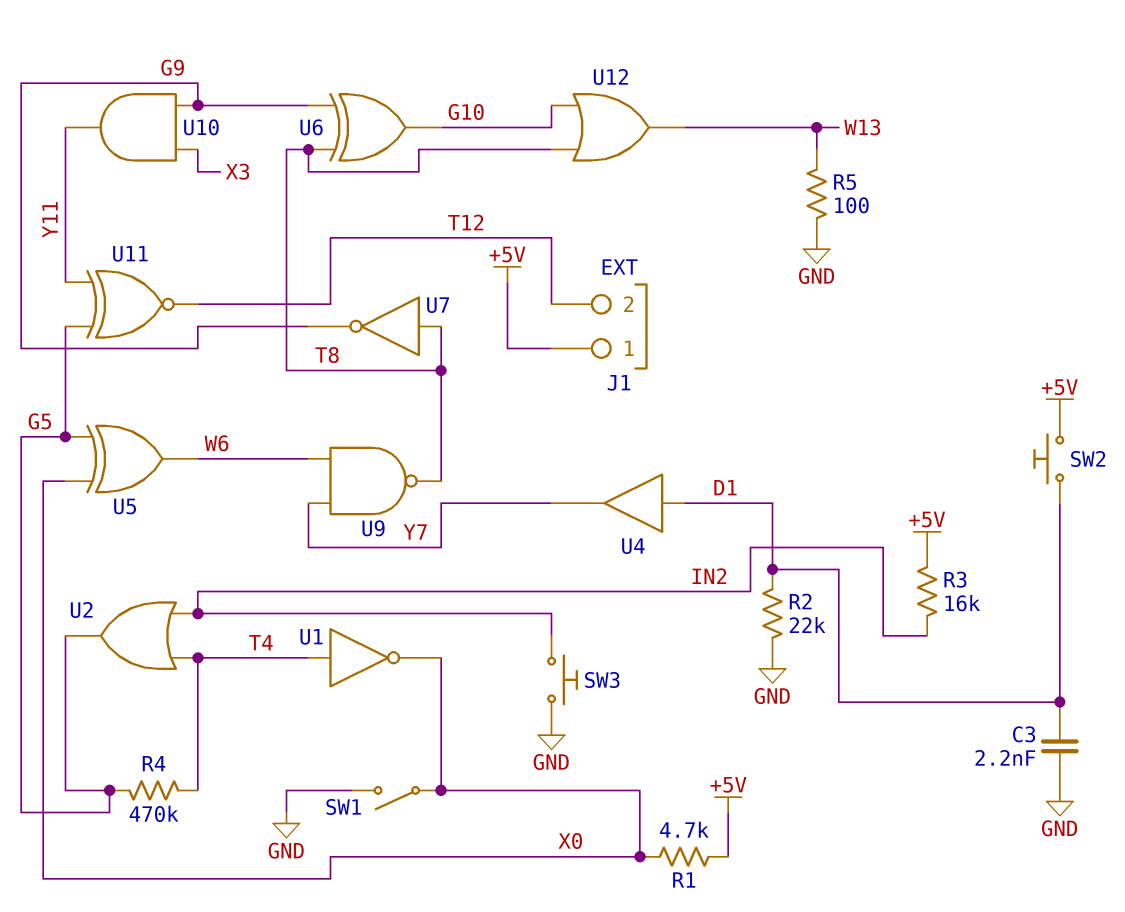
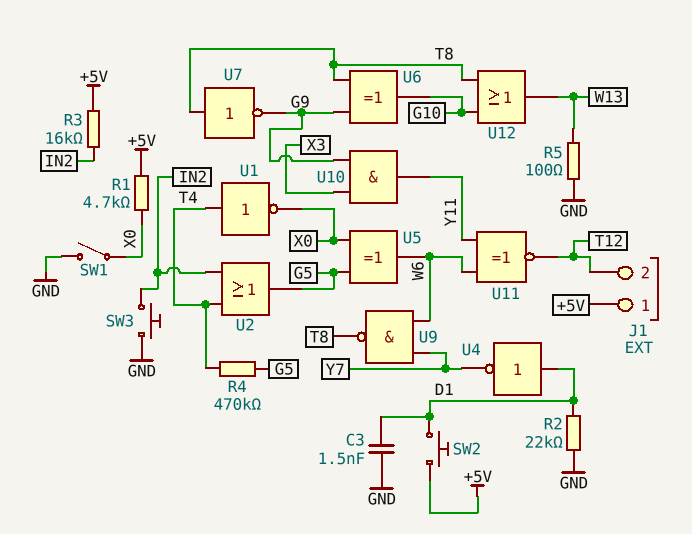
C3: 2.2nF (D1, GND) -> 1.5nF (D1, GND)
U4: buffer (in D1, out Y7) -> NOT (in D1, out Y7)
U11: XNOR (in G5, in Y11, out T12) -> XNOR (in W6, in Y11, out T12)

